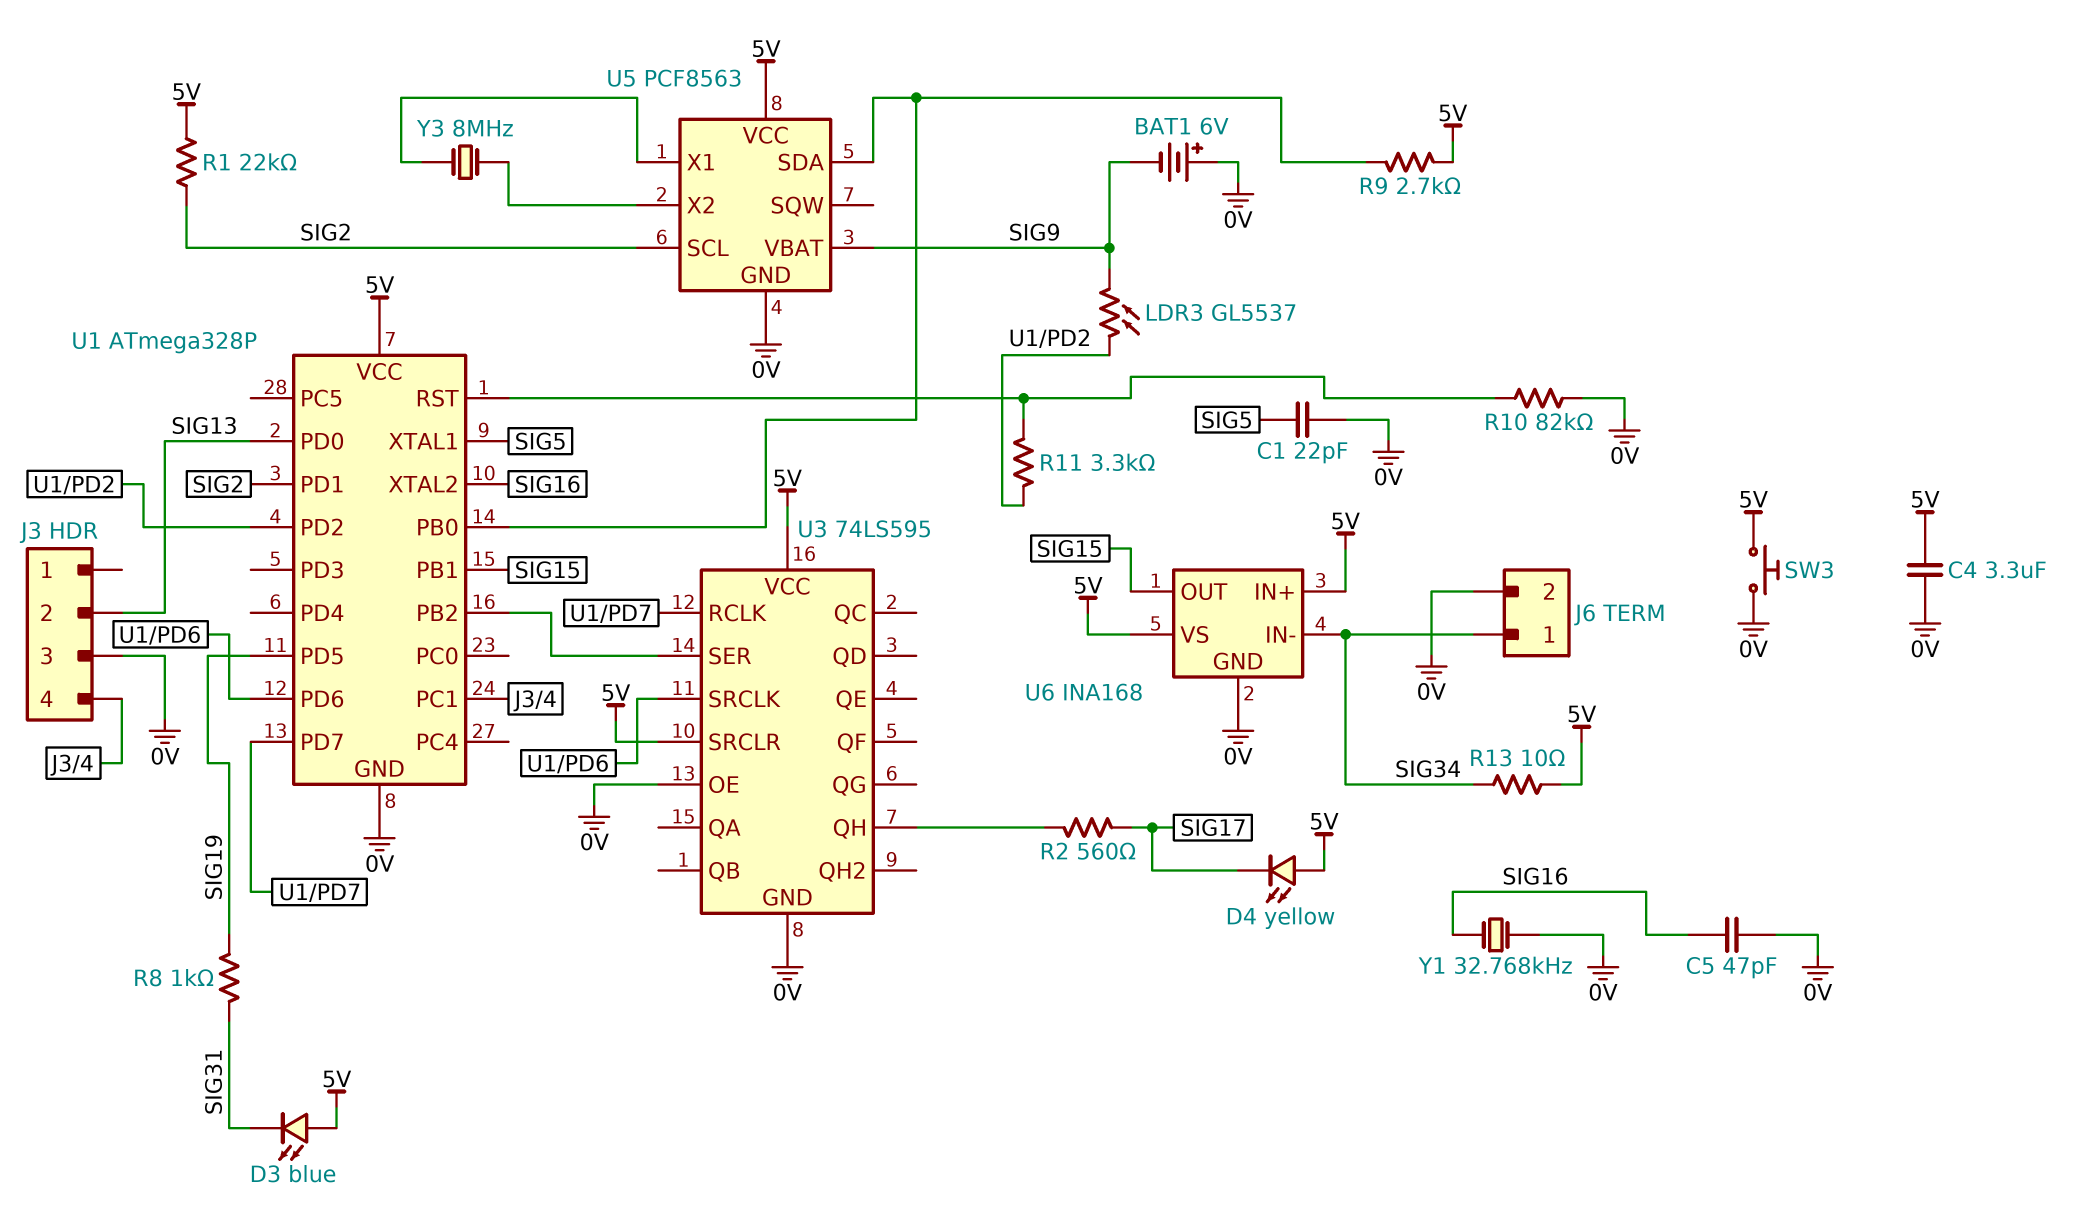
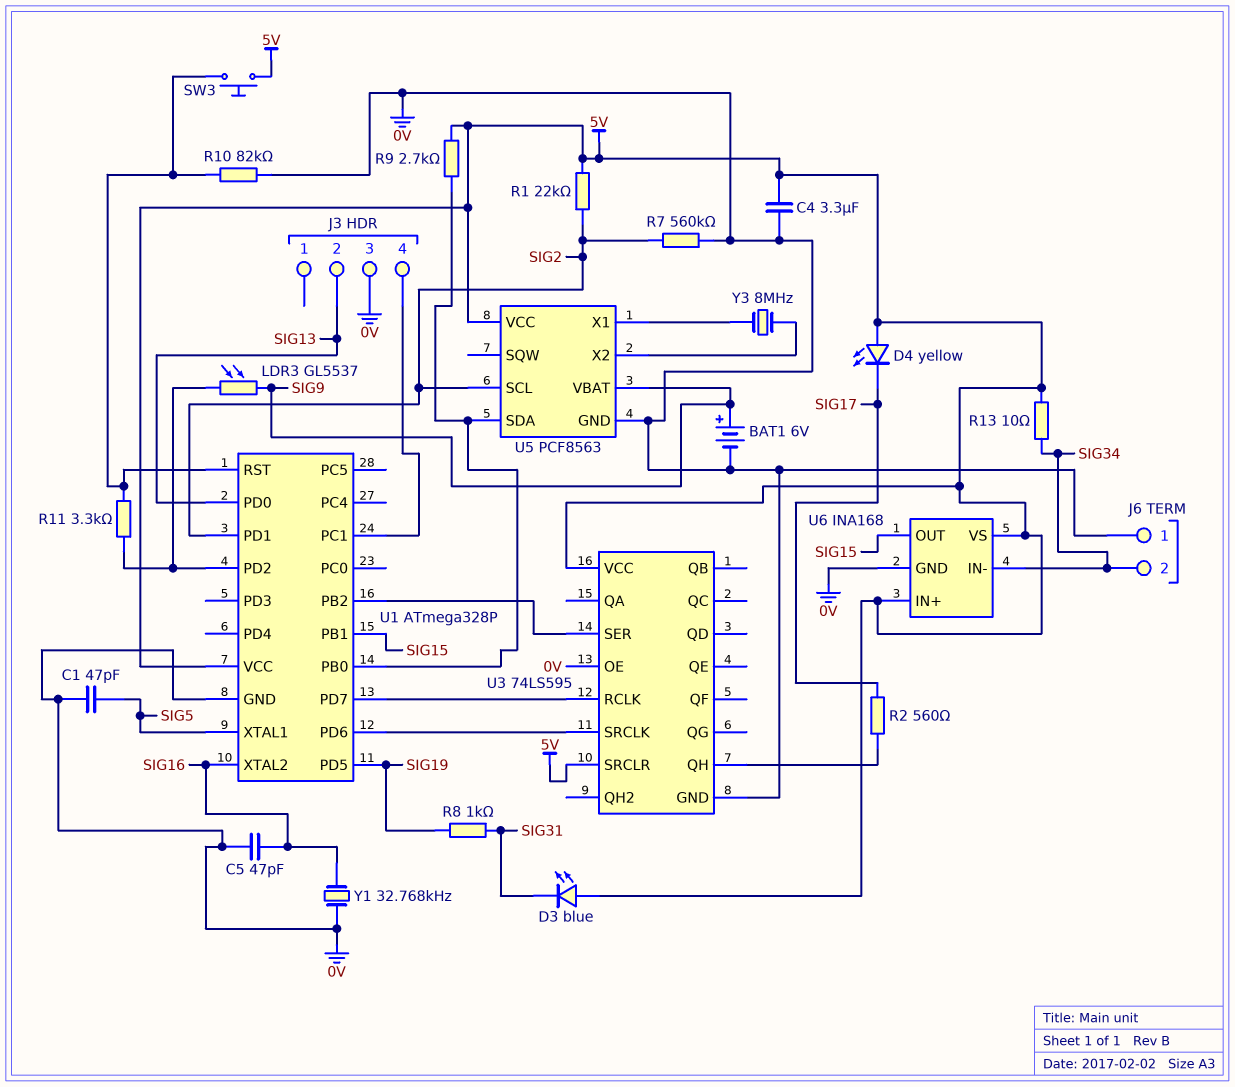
BAT1: 6V (plus 0V, minus SIG9) -> 6V (plus SIG9, minus 0V)
C1: 22pF (0V, SIG5) -> 47pF (0V, SIG5)
J6 pin 1: SIG34 -> 0V
J6 pin 2: 0V -> SIG34
R7: none -> 560k (0V, SIG2)
SW3: button (0V, 5V) -> button (5V, U1/RST)

